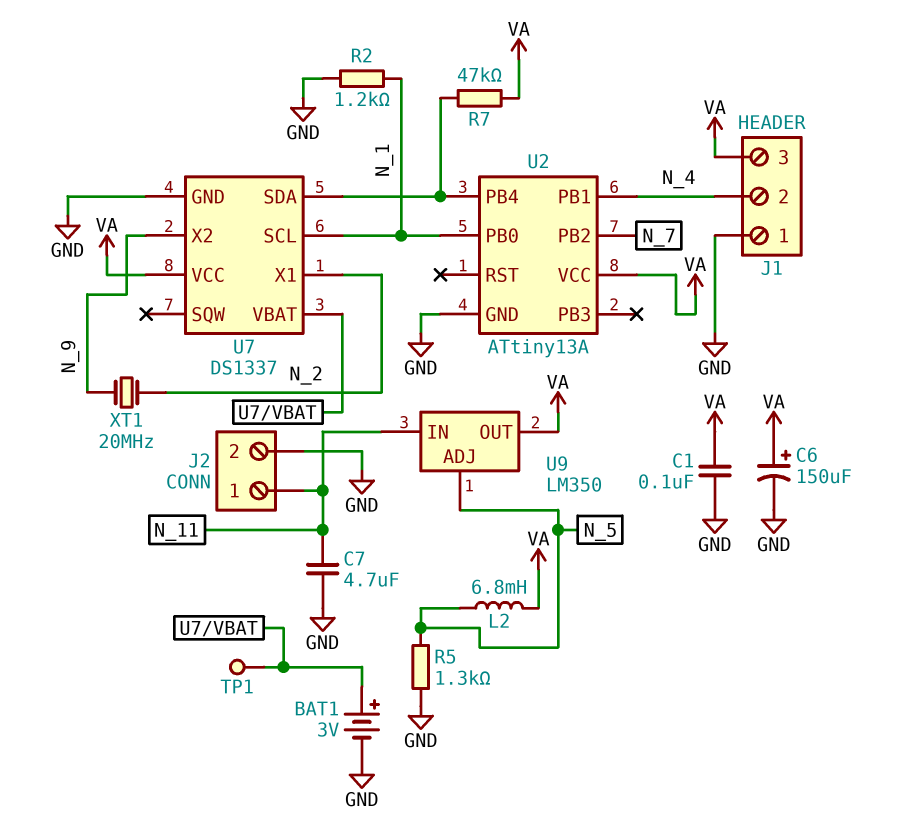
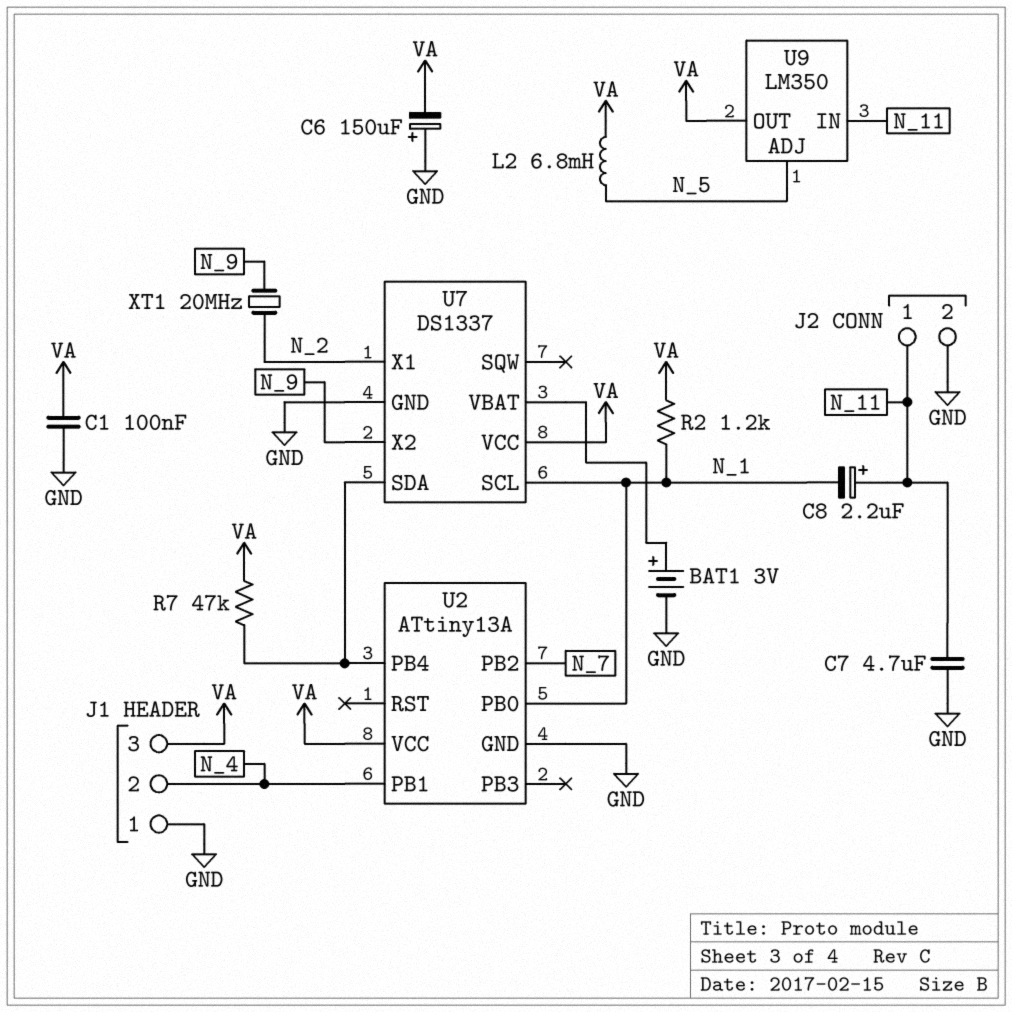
C6: 150uF (plus VA, minus GND) -> 150uF (plus GND, minus VA)
C8: none -> 2.2uF (plus N_11, minus N_1)
R2: 1.2k (GND, N_1) -> 1.2k (N_1, VA)
R5: 1.3k (GND, N_5) -> none
TP1: test point (U7/VBAT) -> none

